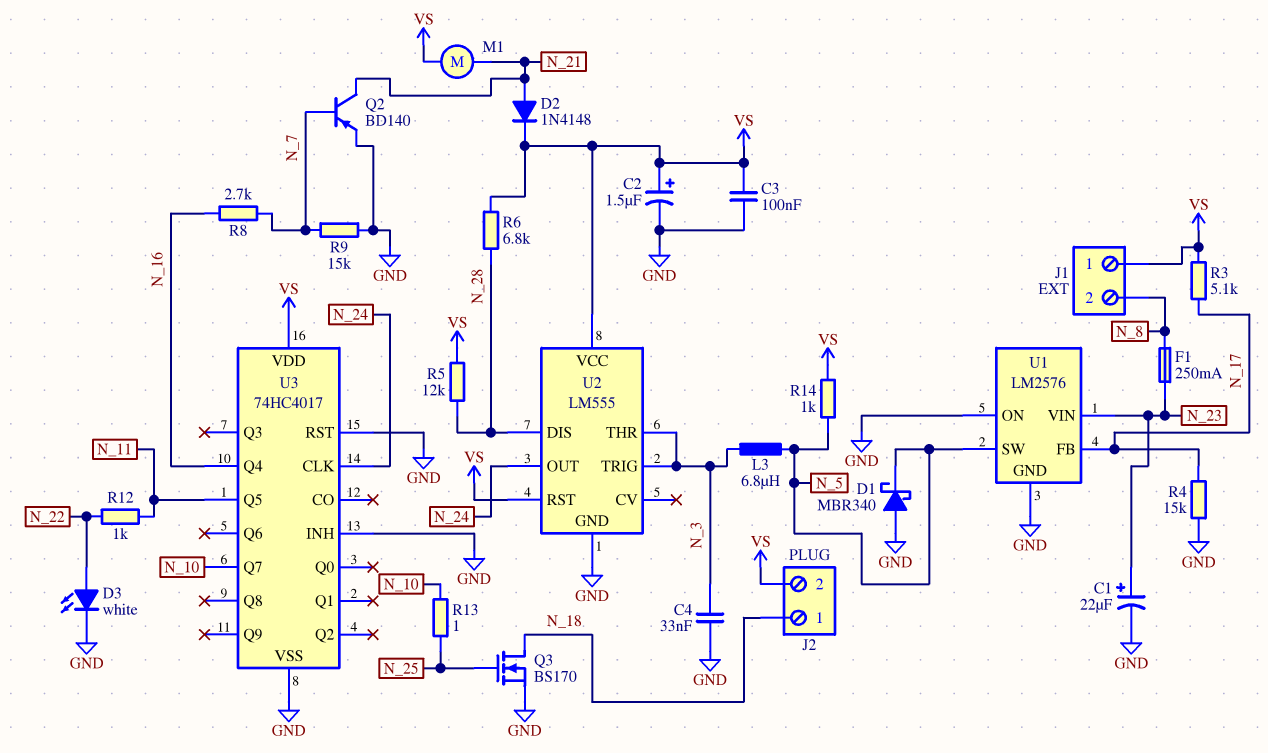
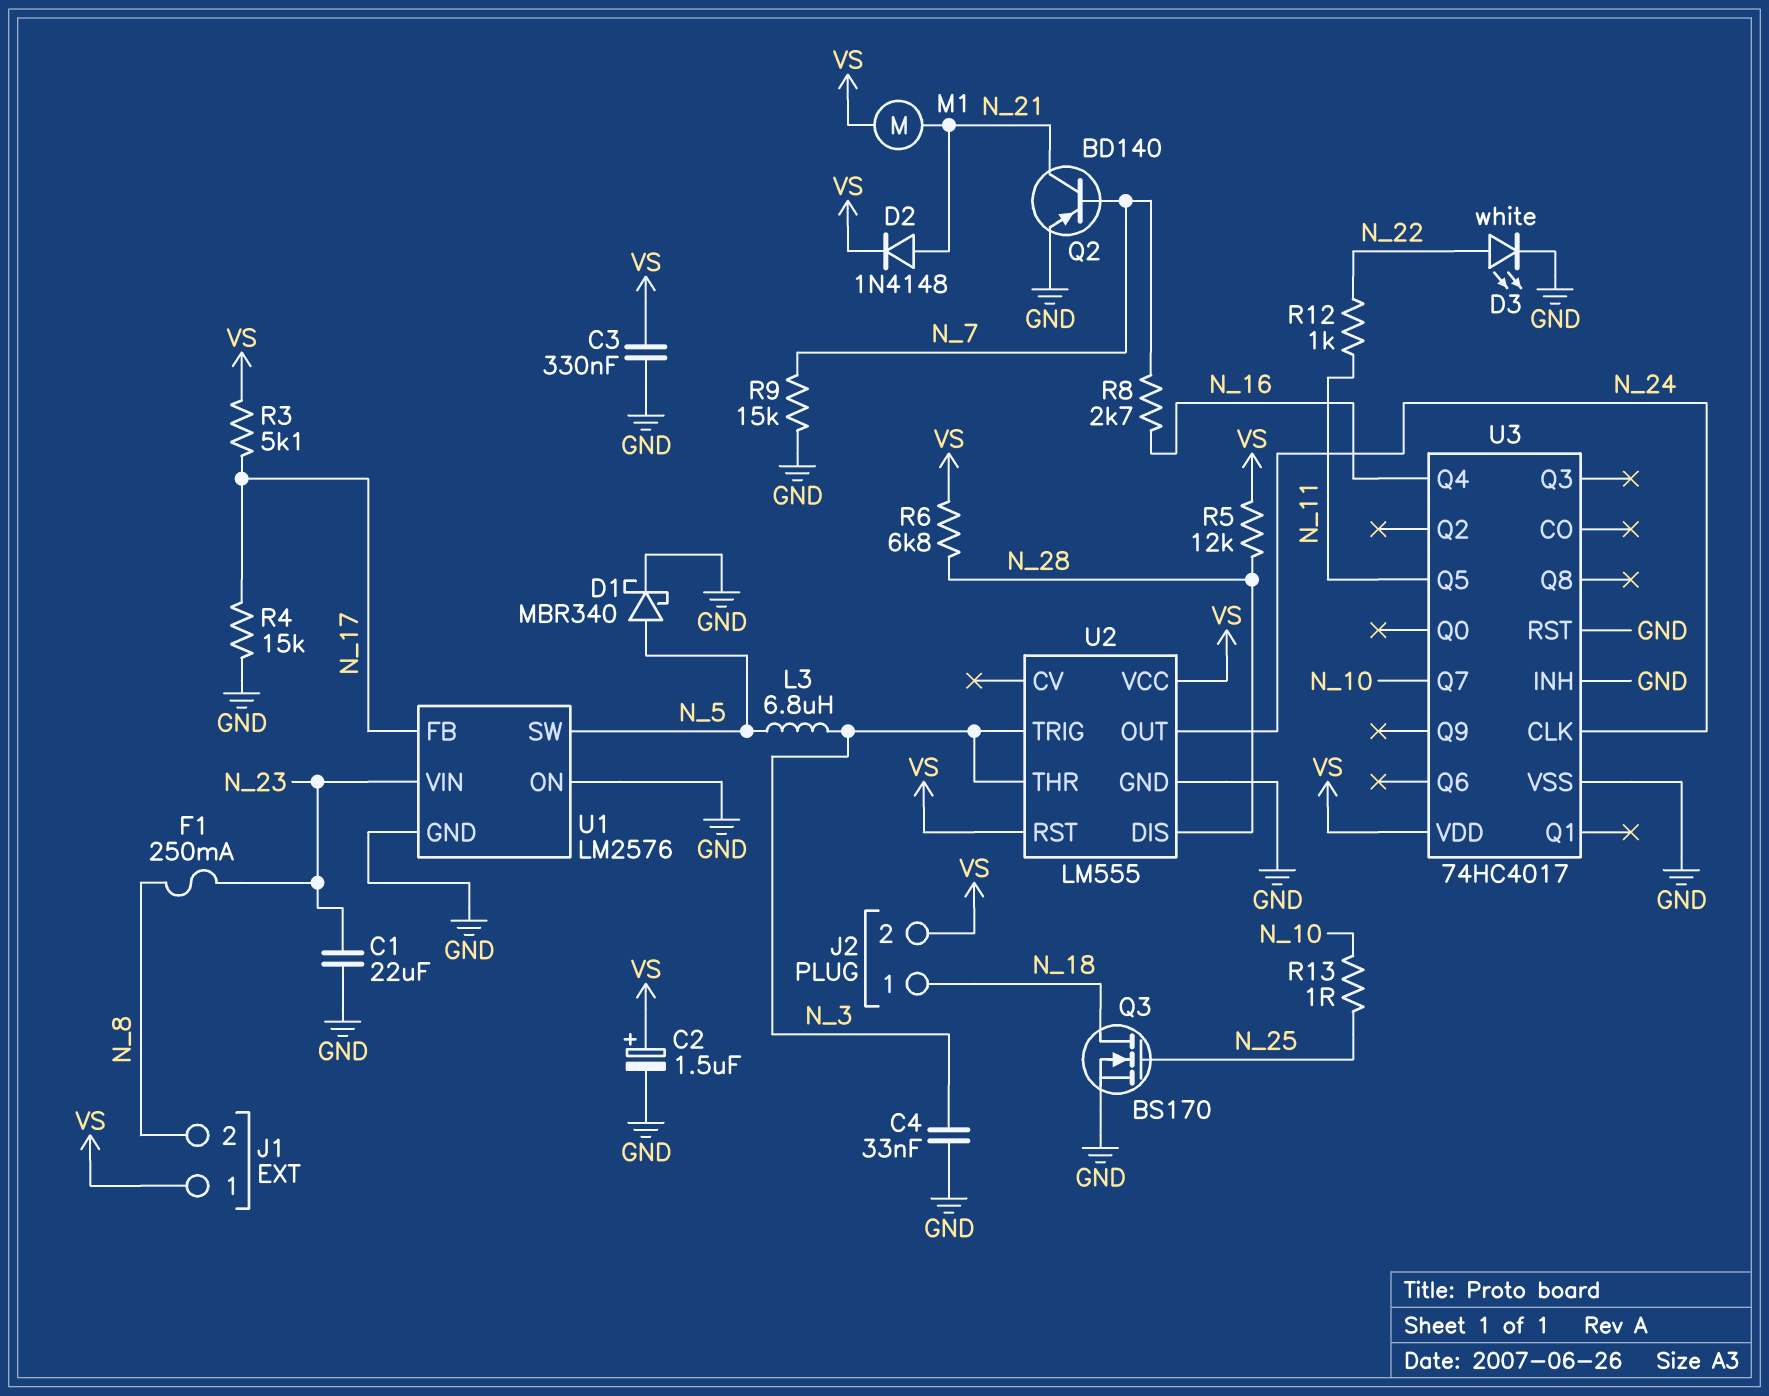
C1: 22uF (plus N_23, minus GND) -> 22uF (GND, N_23)
C3: 100nF (GND, VS) -> 330nF (GND, VS)
D1: schottky MBR340 (A GND, K N_5) -> schottky MBR340 (A N_5, K GND)
R14: 1k (N_5, VS) -> none

